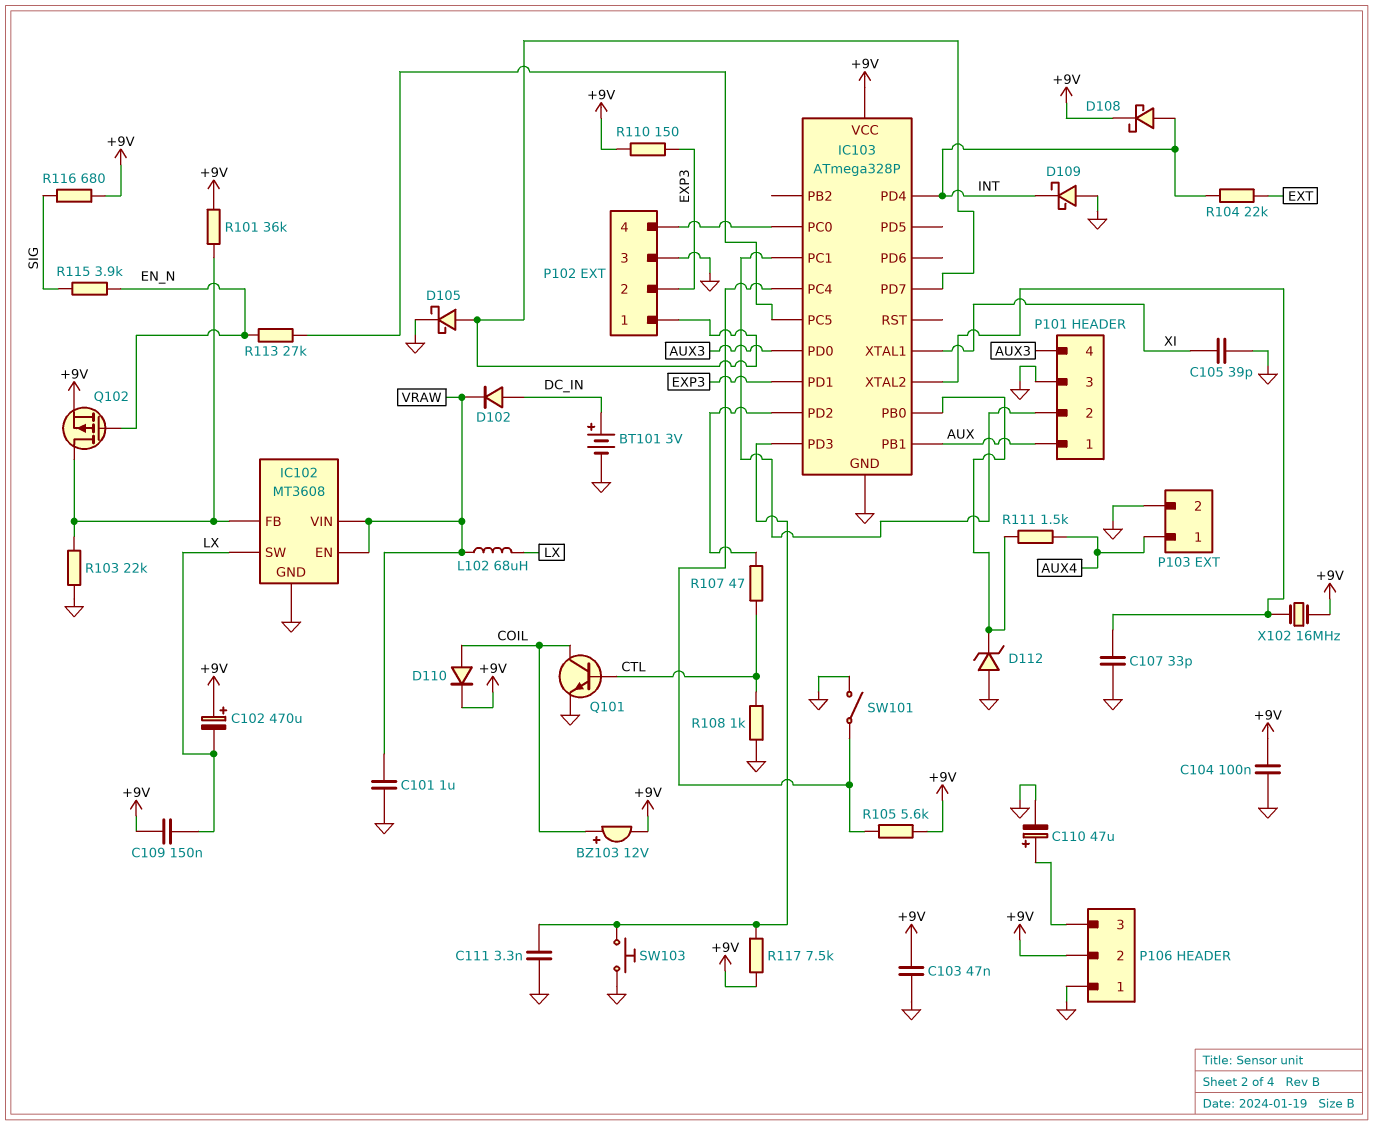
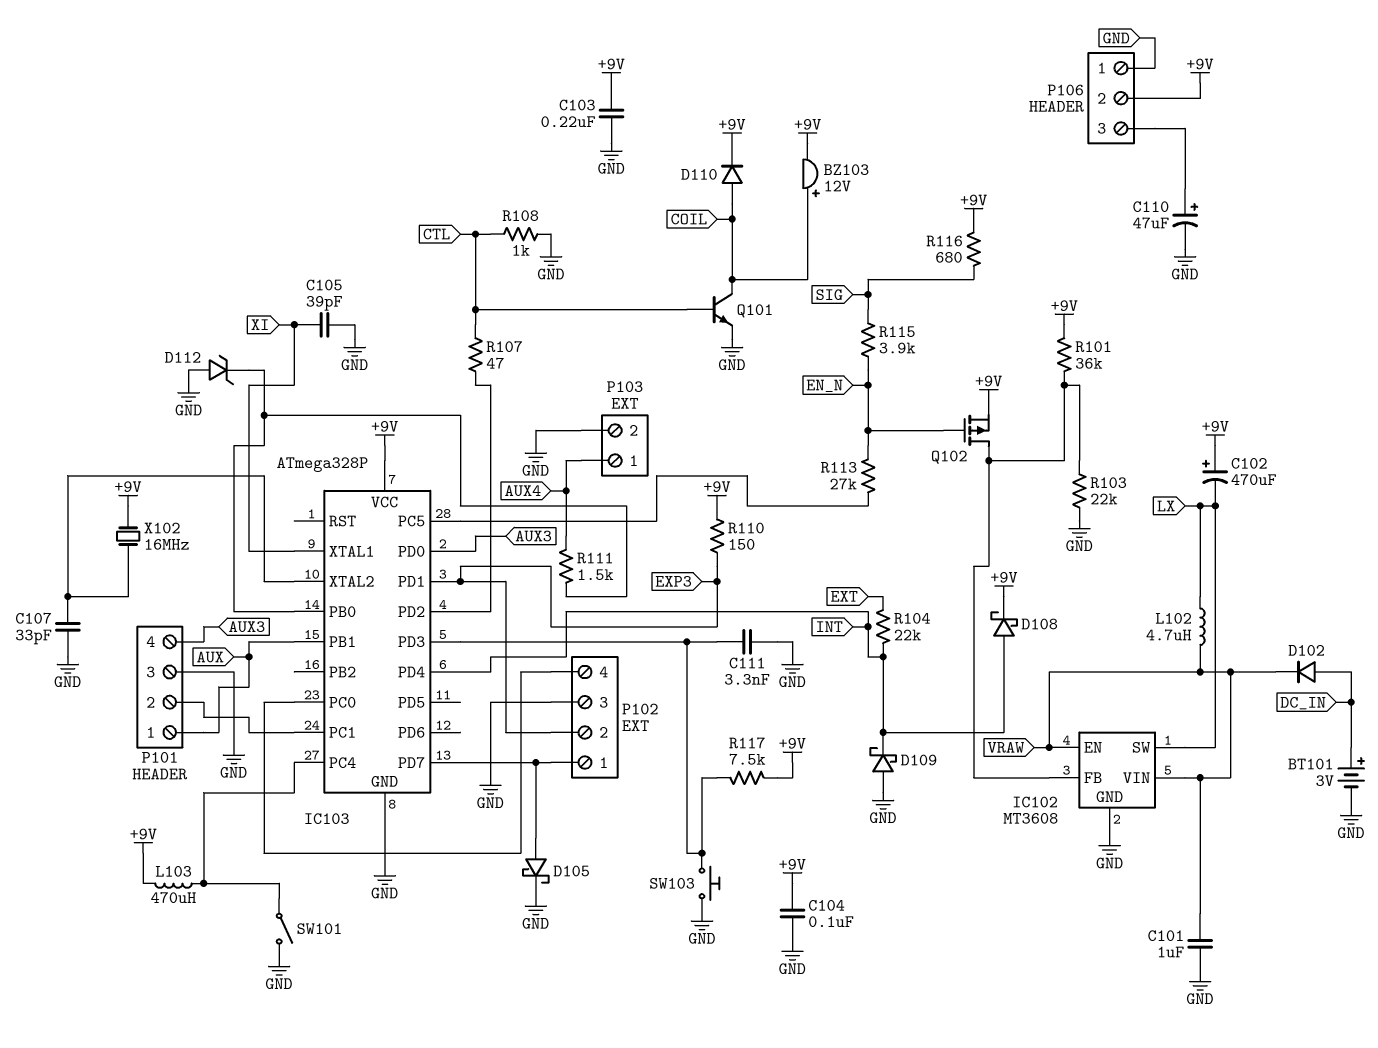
C103: 47nF (+9V, GND) -> 220nF (+9V, GND)
C109: 150nF (+9V, LX) -> none
L102: 68uH (LX, VRAW) -> 4.7uH (LX, VRAW)
L103: none -> 470uH (+9V, IC103/PC4)
R105: 5.6k (+9V, IC103/PC4) -> none

